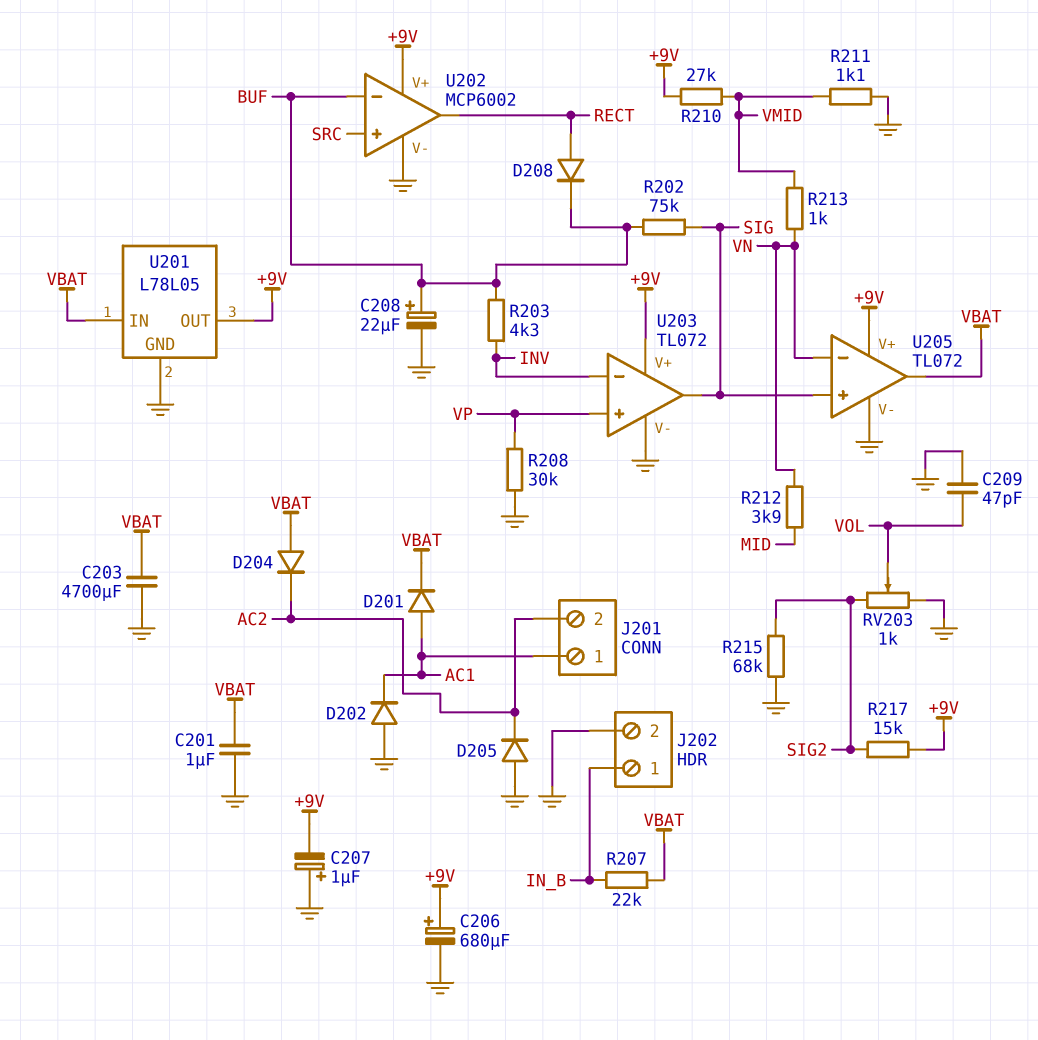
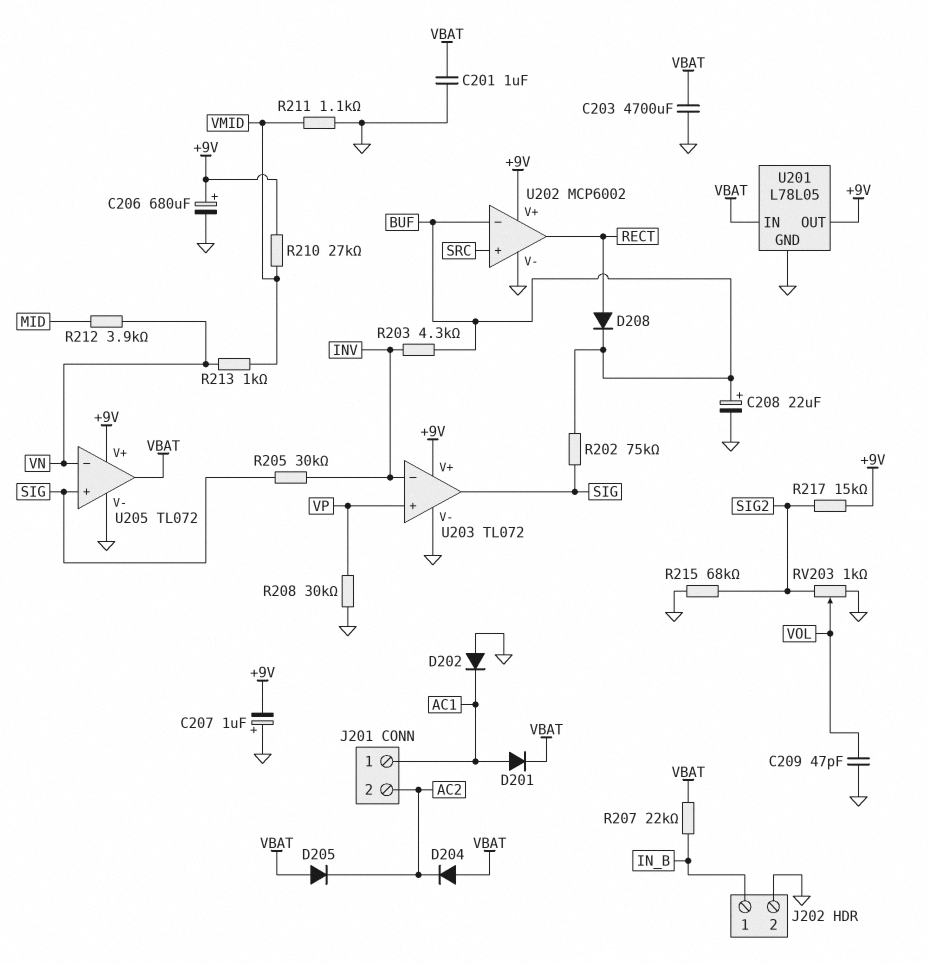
D205: diode (A GND, K AC2) -> diode (A VBAT, K AC2)
R205: none -> 30k (INV, SIG)

